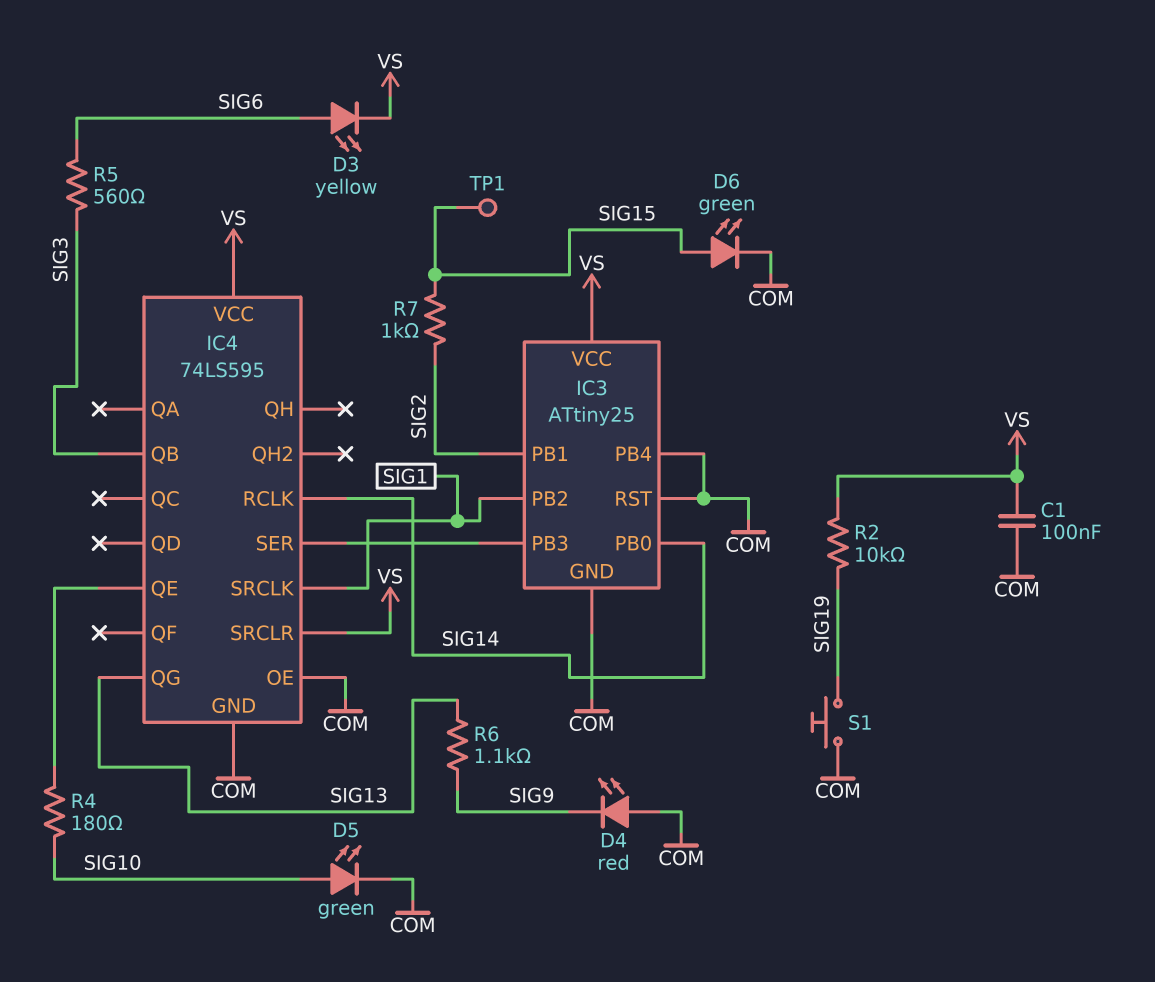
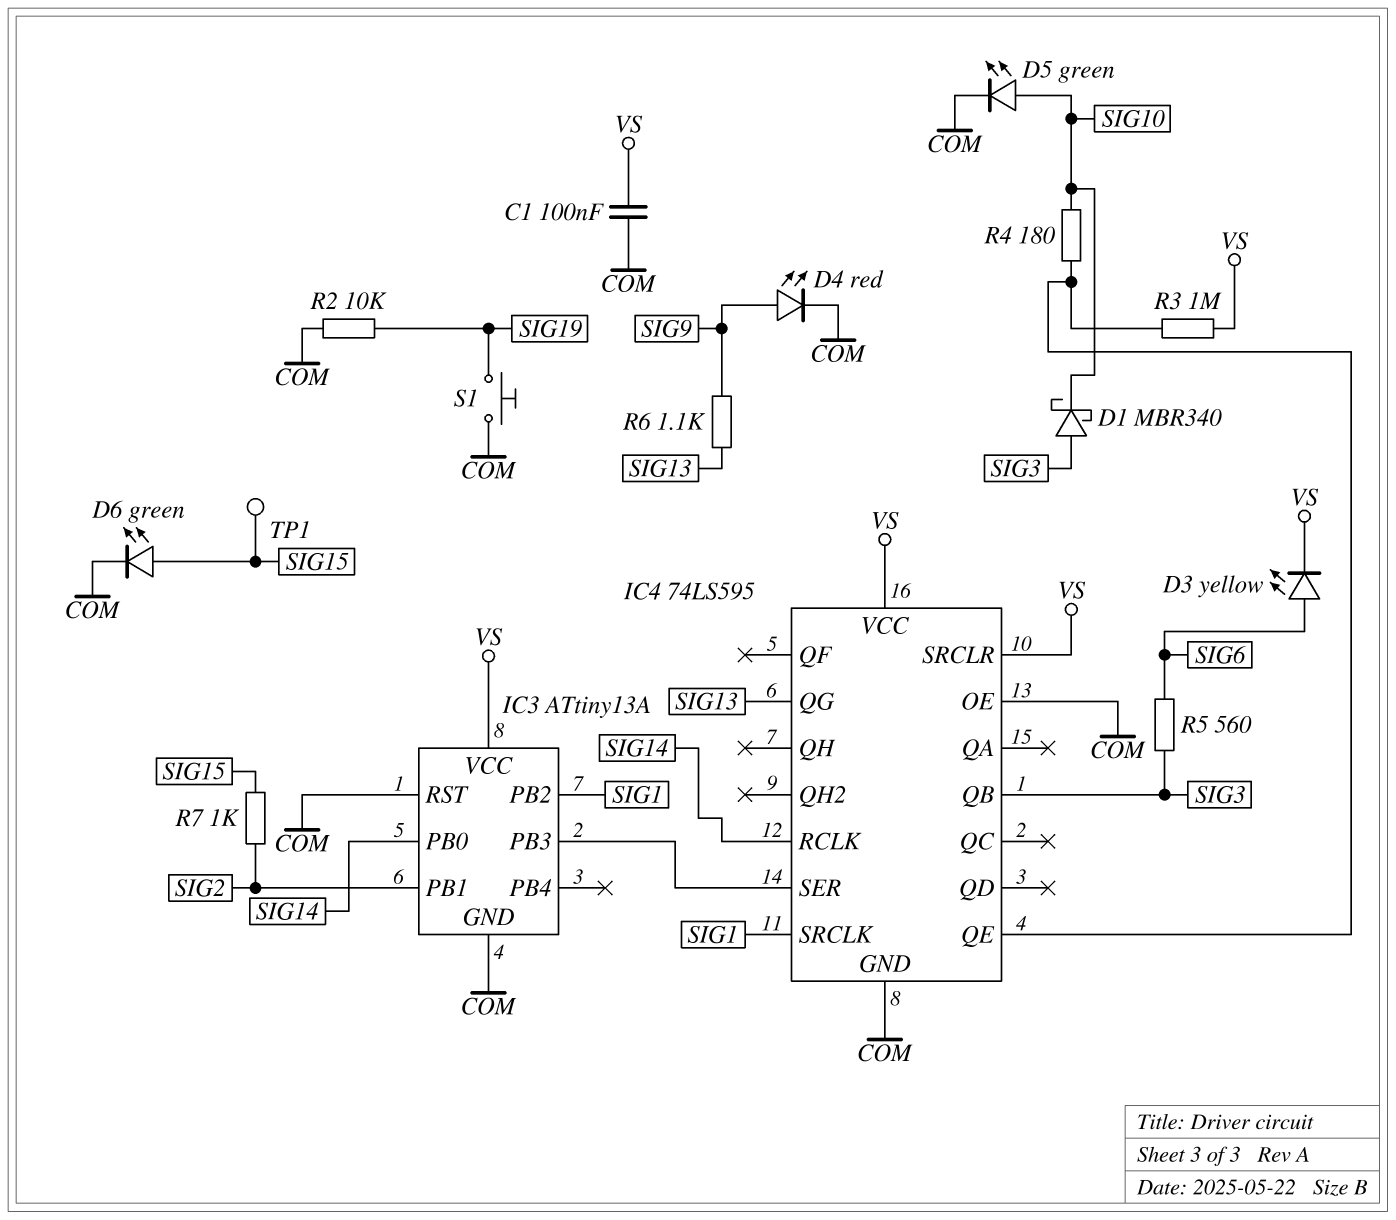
D1: none -> schottky MBR340 (A SIG3, K SIG10)
D4: LED red (A COM, K SIG9) -> LED red (A SIG9, K COM)
IC3: ATtiny25 -> ATtiny13A
IC3 pin PB4: COM -> none
R2: 10k (SIG19, VS) -> 10k (COM, SIG19)
R3: none -> 1M (IC4/QE, VS)

